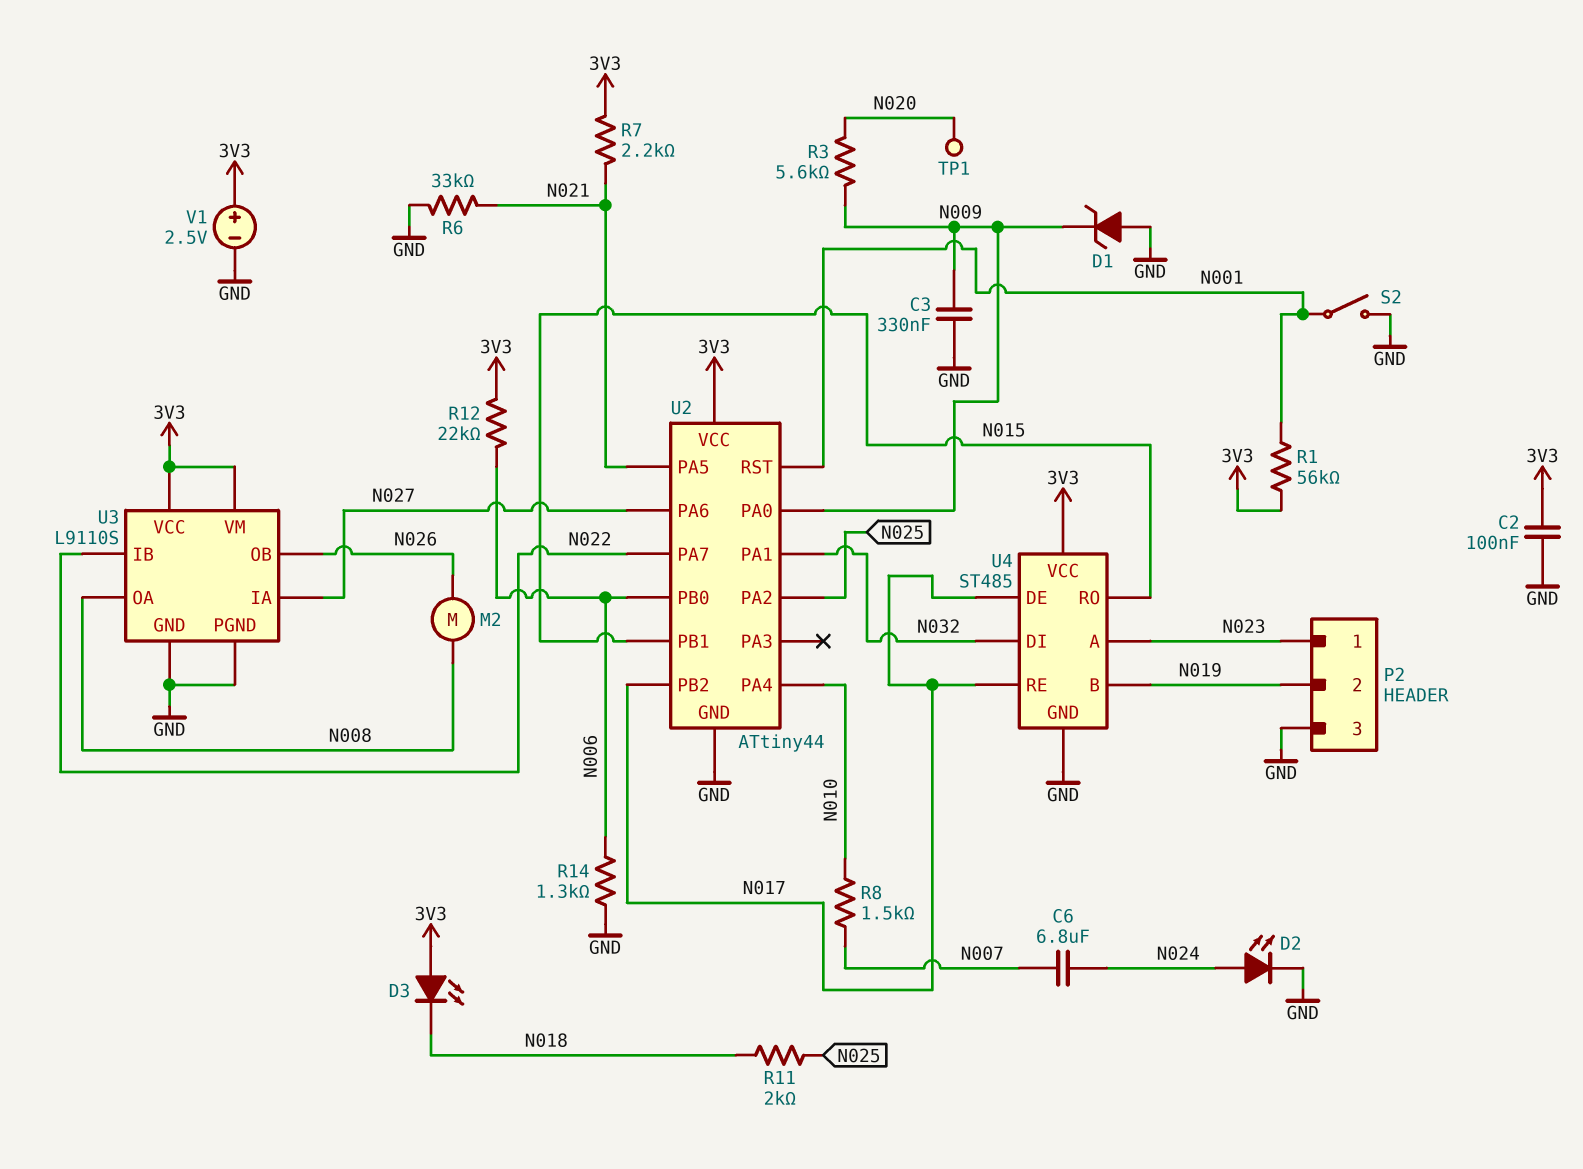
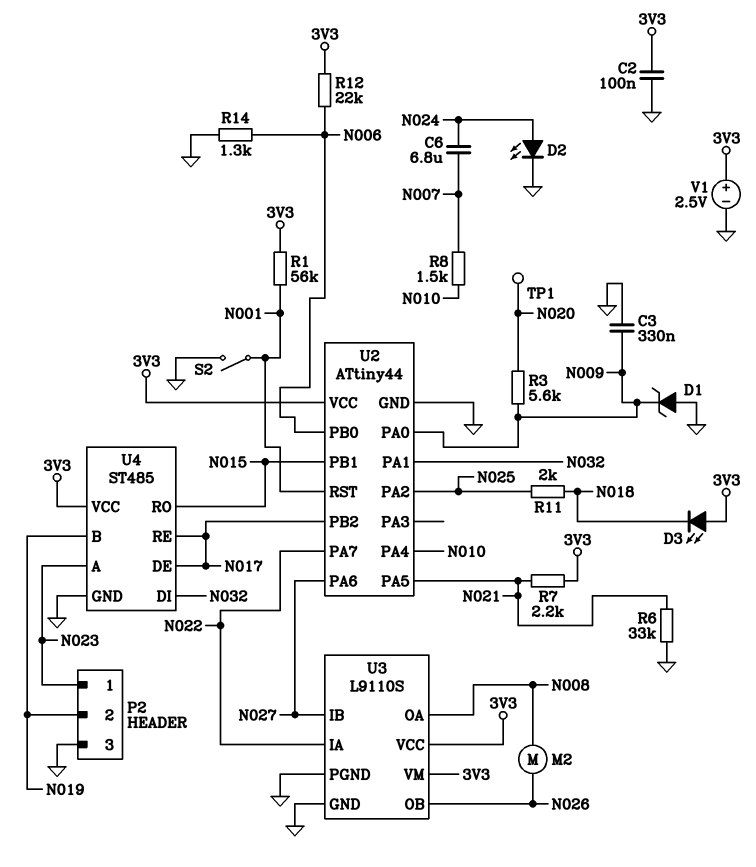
U3 pin IA: N027 -> N022
U3 pin IB: N022 -> N027

